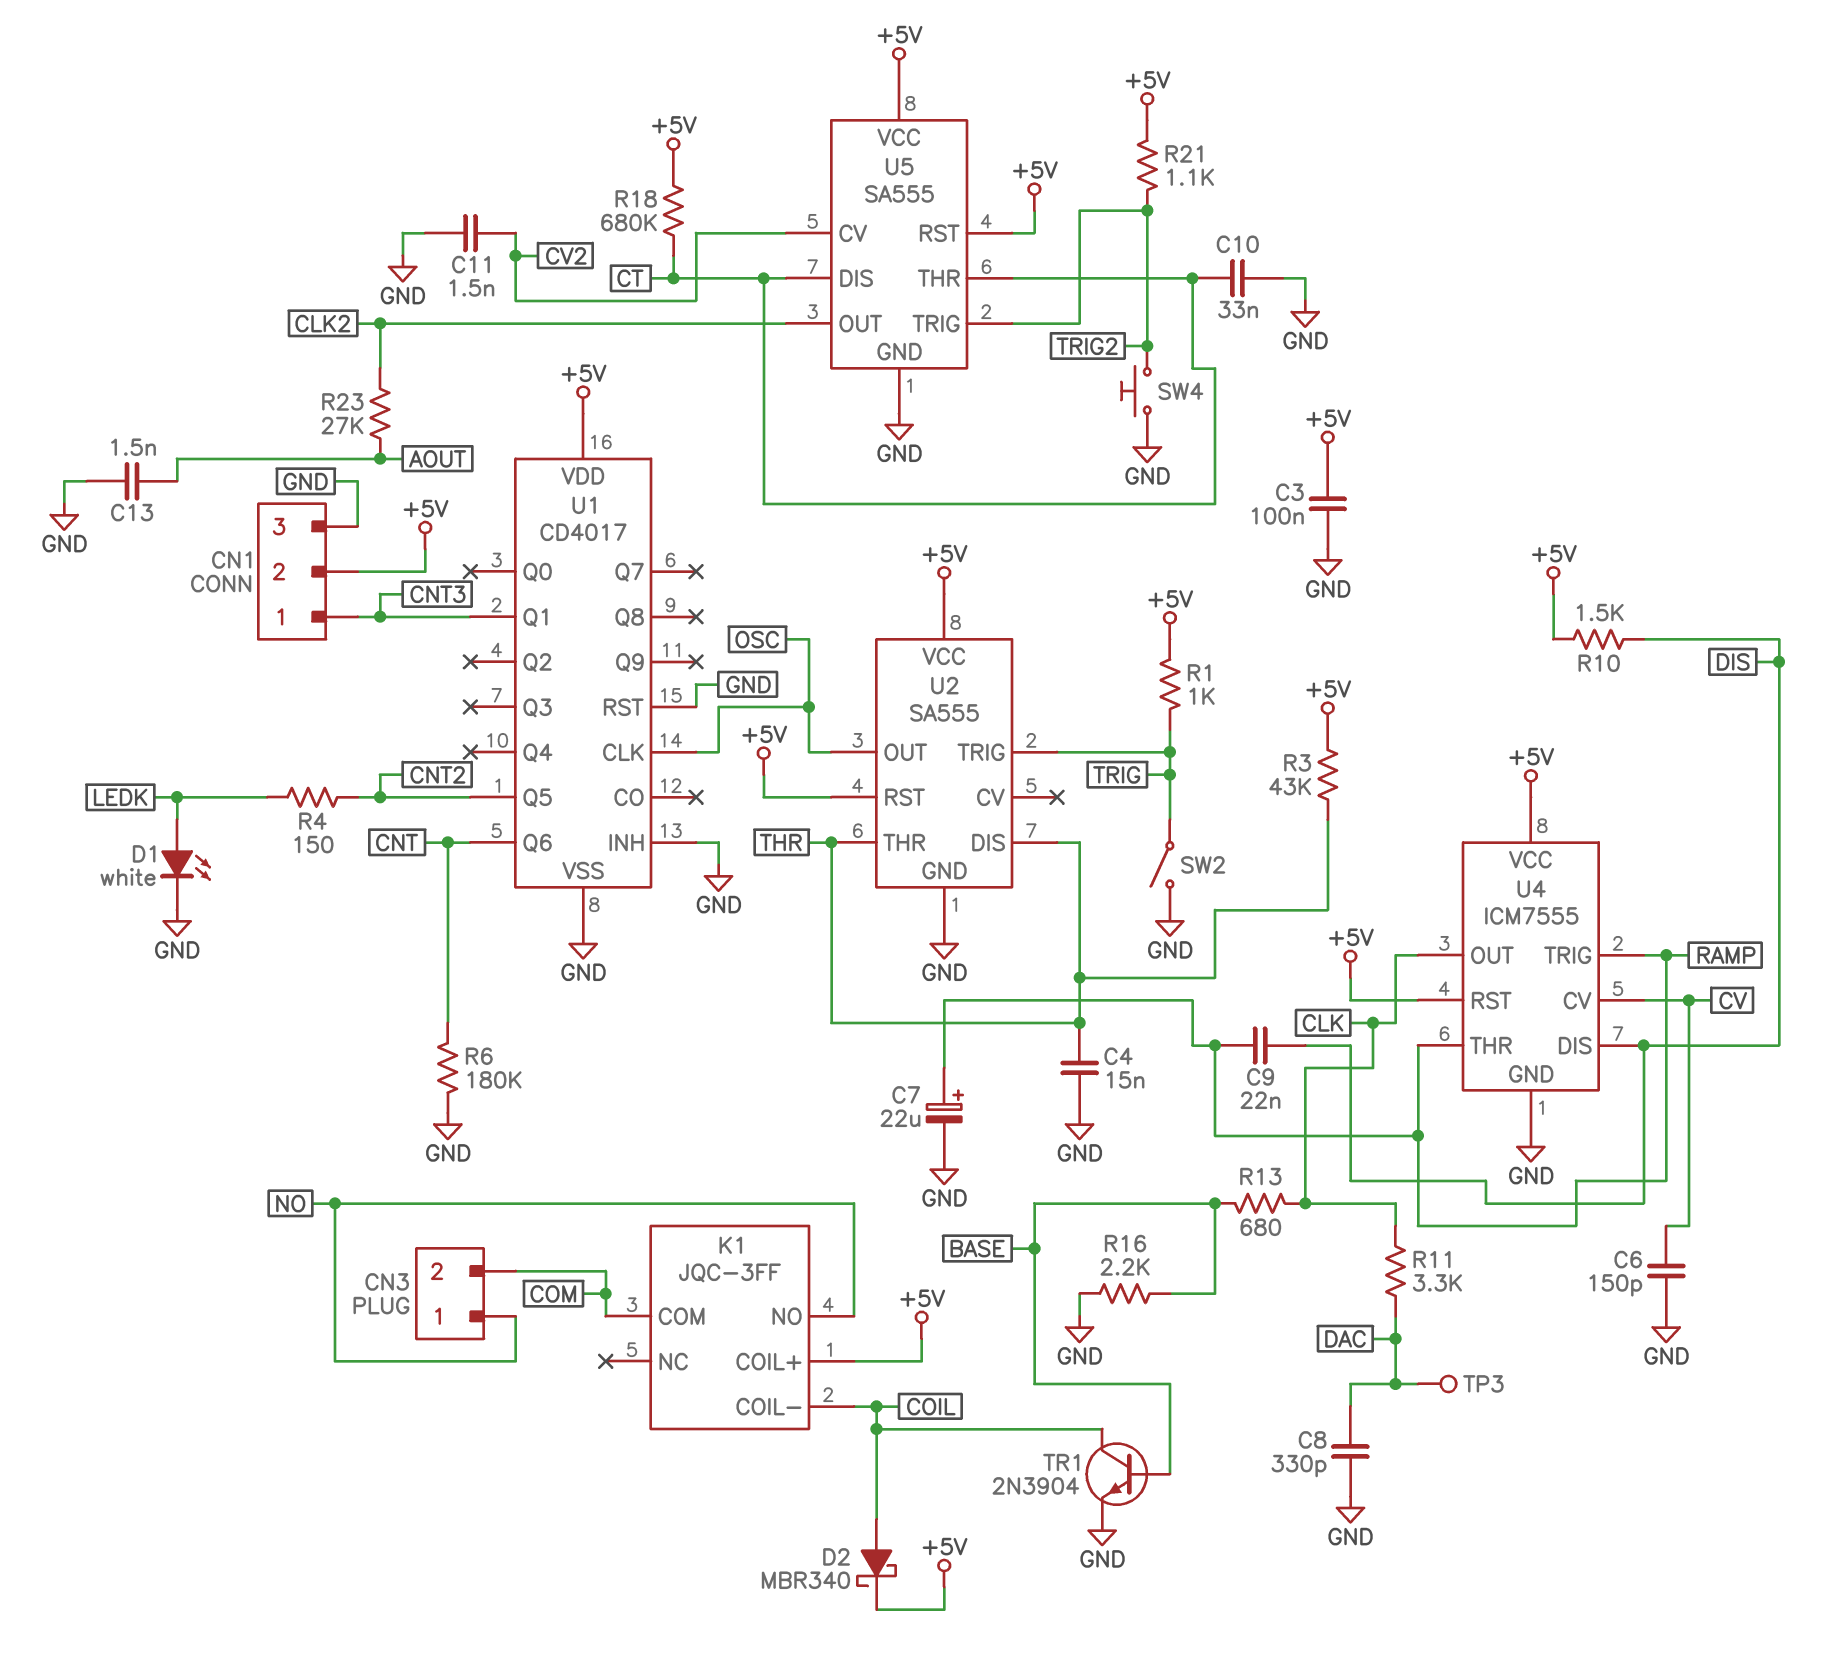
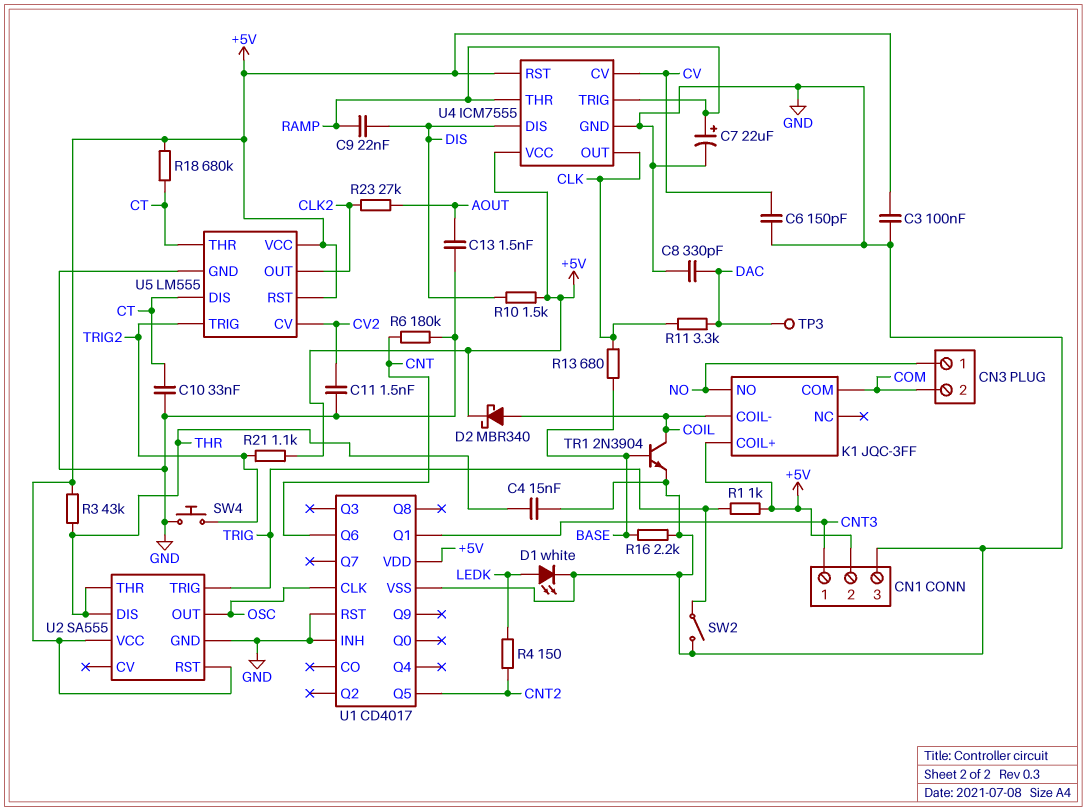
U5: SA555 -> LM555

